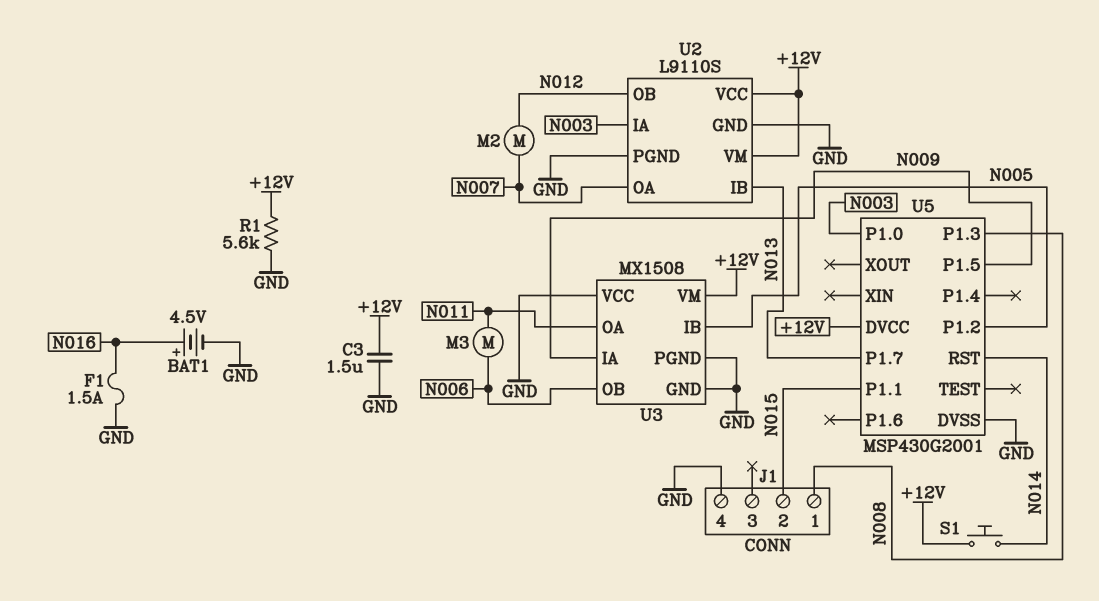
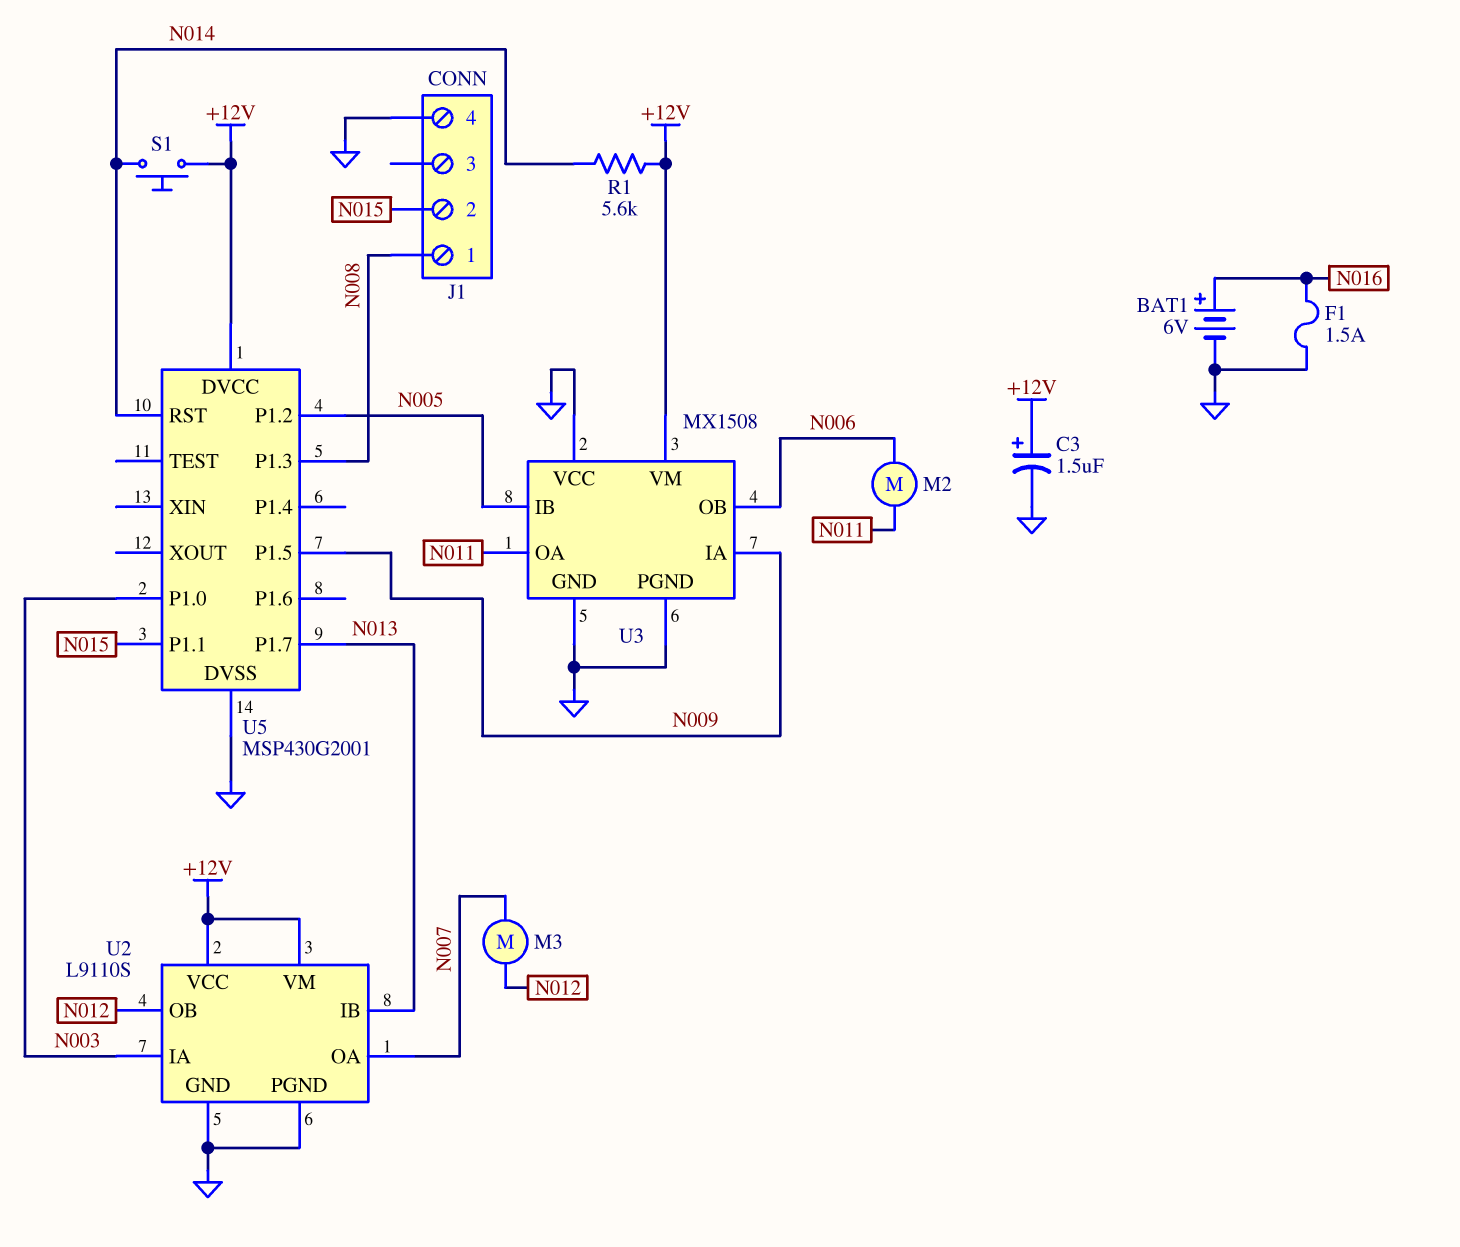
BAT1: 4.5V (plus N016, minus GND) -> 6V (plus N016, minus GND)
C3: 1.5uF (+12V, GND) -> 1.5uF (plus +12V, minus GND)
M2: motor (N007, N012) -> motor (N006, N011)
M3: motor (N006, N011) -> motor (N007, N012)
R1: 5.6k (+12V, GND) -> 5.6k (+12V, N014)

